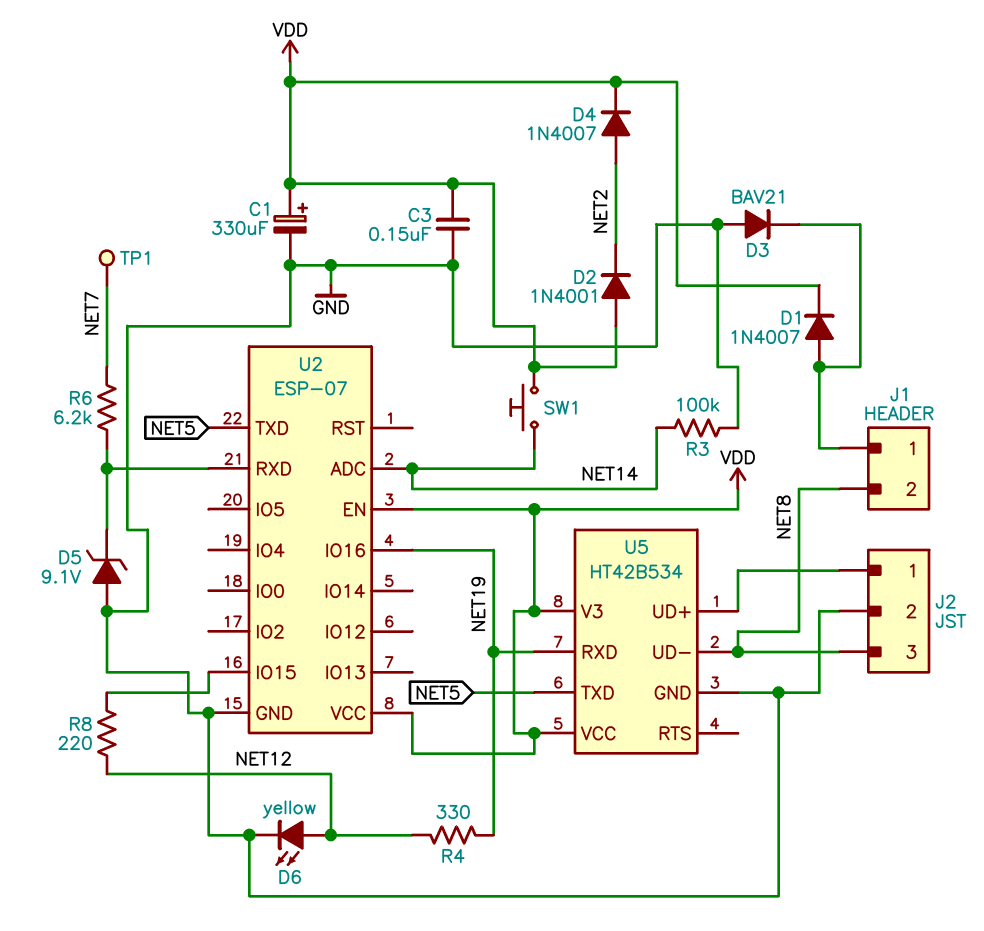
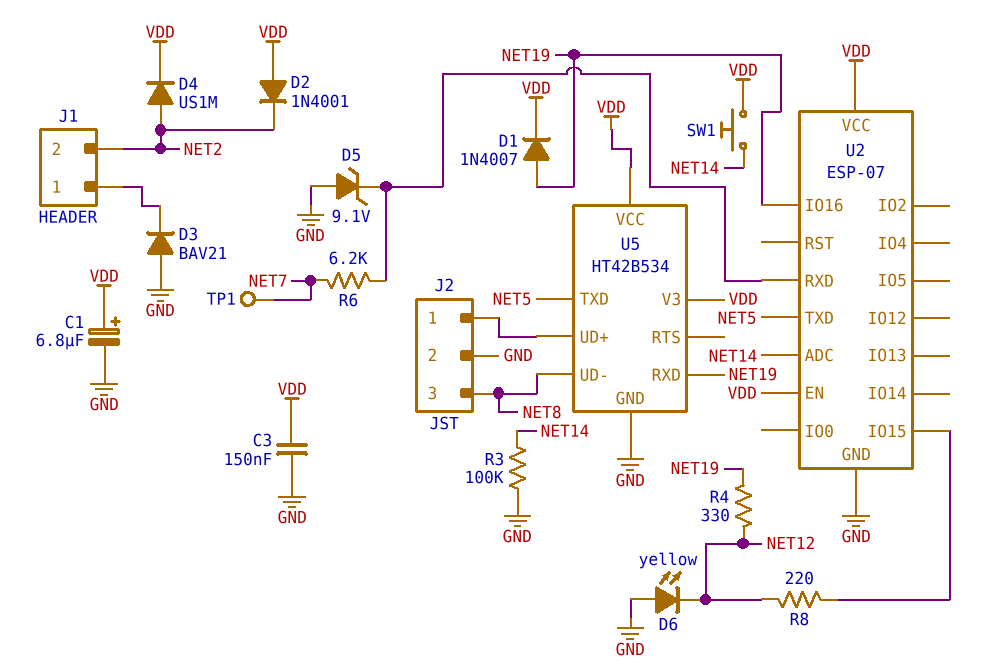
C1: 330uF (plus VDD, minus GND) -> 6.8uF (plus VDD, minus GND)
D1: diode 1N4007 (A J1/1, K VDD) -> diode 1N4007 (A NET19, K VDD)
D4: diode 1N4007 (A NET2, K VDD) -> diode US1M (A NET2, K VDD)
D6: LED yellow (A NET12, K GND) -> LED yellow (A GND, K NET12)
J1 pin 2: NET8 -> NET2

